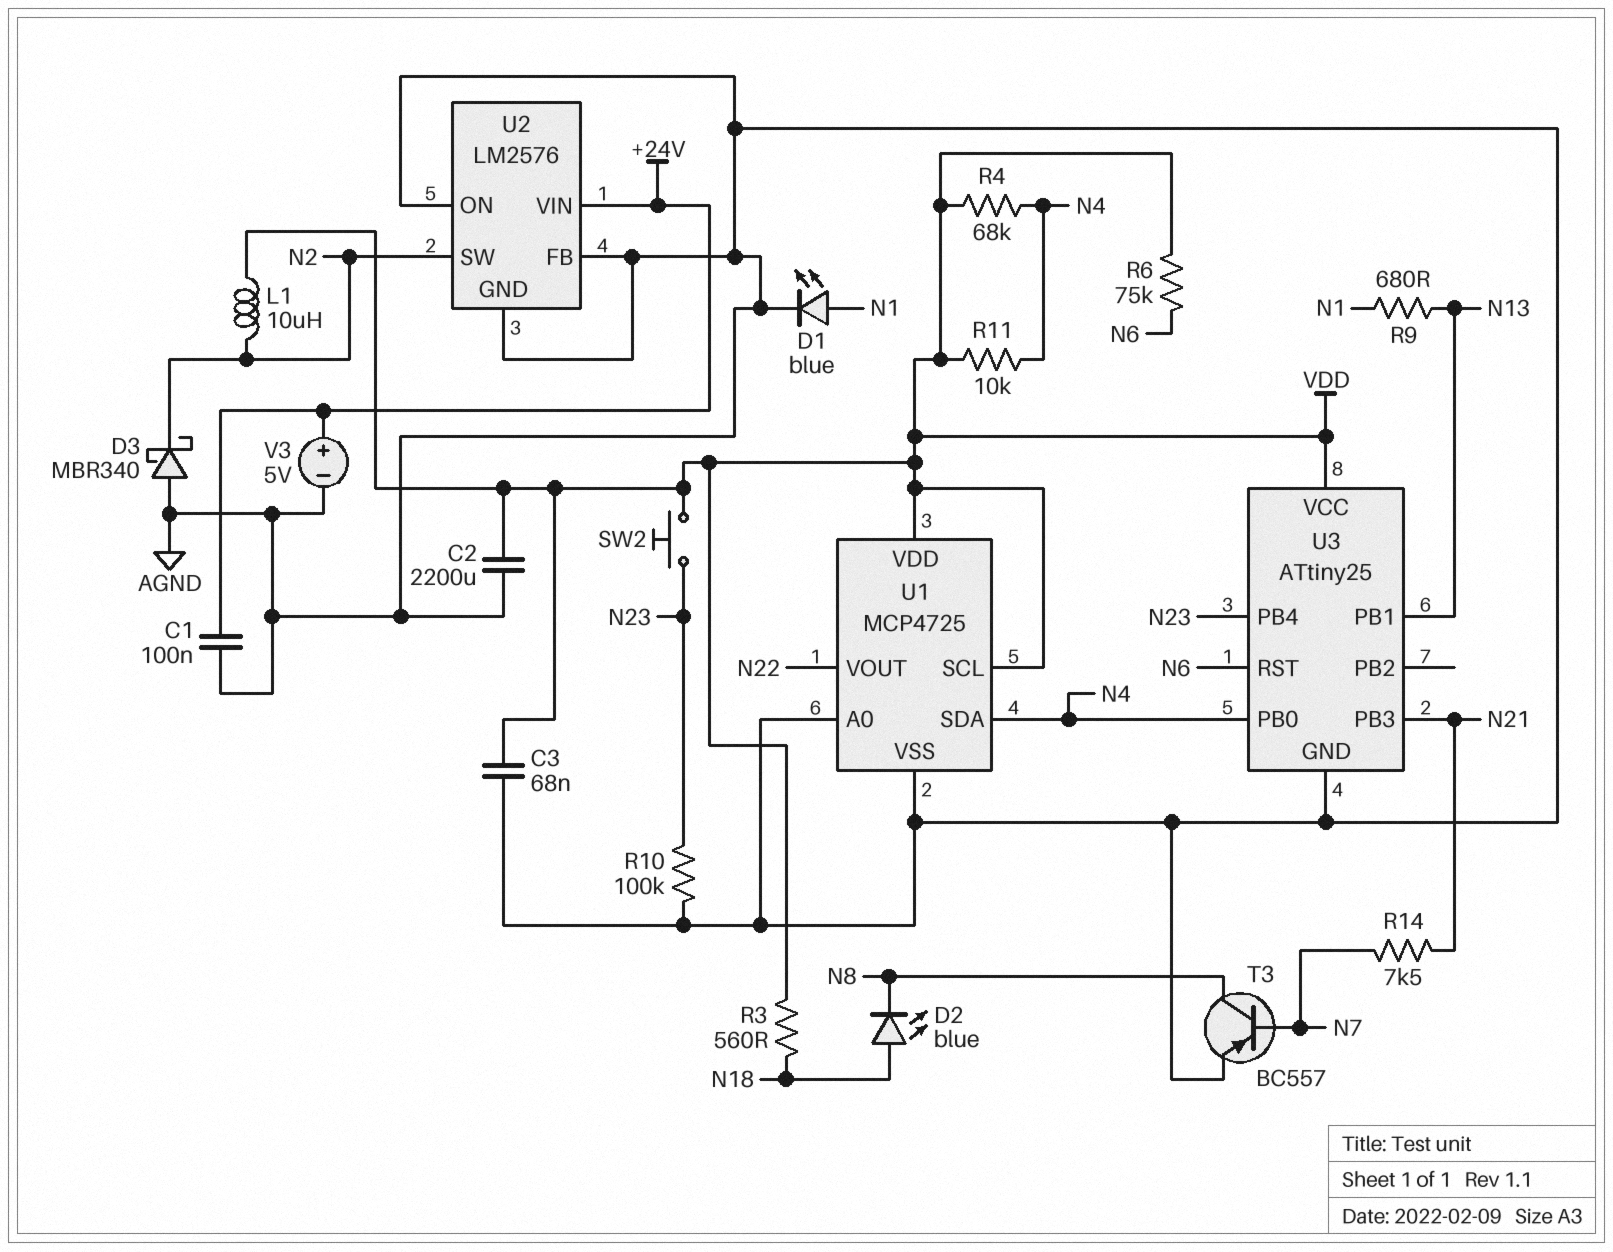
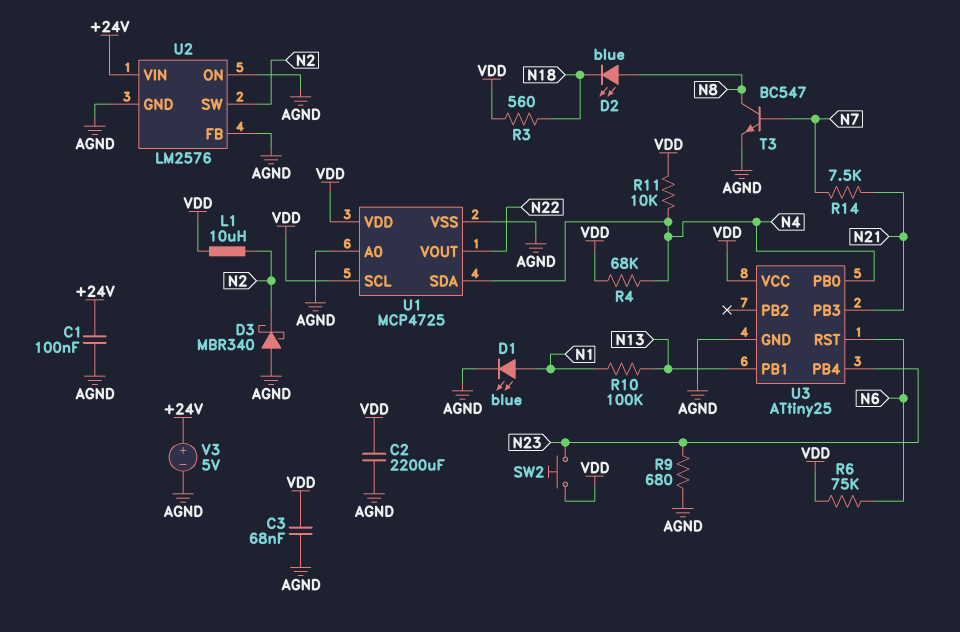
D2: LED blue (A N18, K N8) -> LED blue (A N8, K N18)
R9: 680 (N1, N13) -> 680 (AGND, N23)
R10: 100k (AGND, N23) -> 100k (N1, N13)
T3: PNP BC557 (B N7, C N8, E AGND) -> NPN BC547 (B N7, C N8, E AGND)

